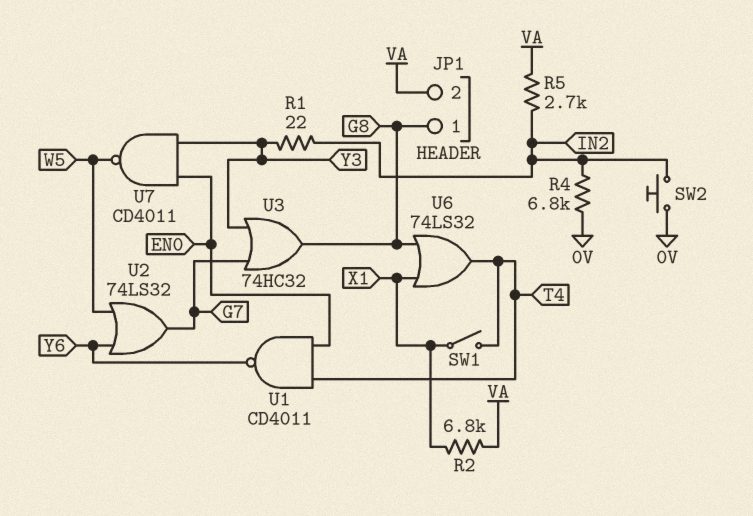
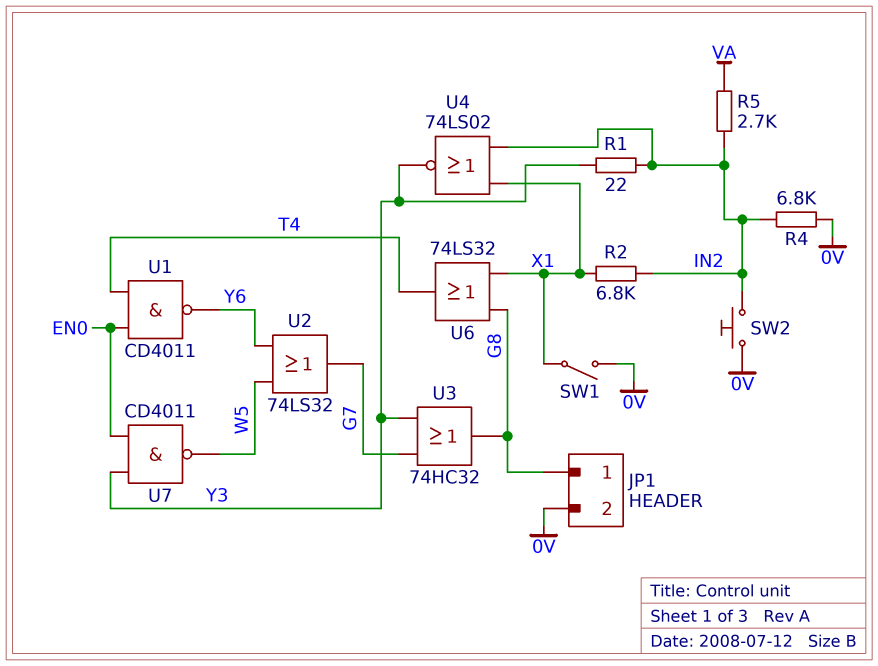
JP1 pin 2: VA -> 0V
R2: 6.8k (VA, X1) -> 6.8k (IN2, X1)
SW1: switch (T4, X1) -> switch (0V, X1)
U4: none -> NOR 74LS02 (in IN2, in X1, out Y3)

